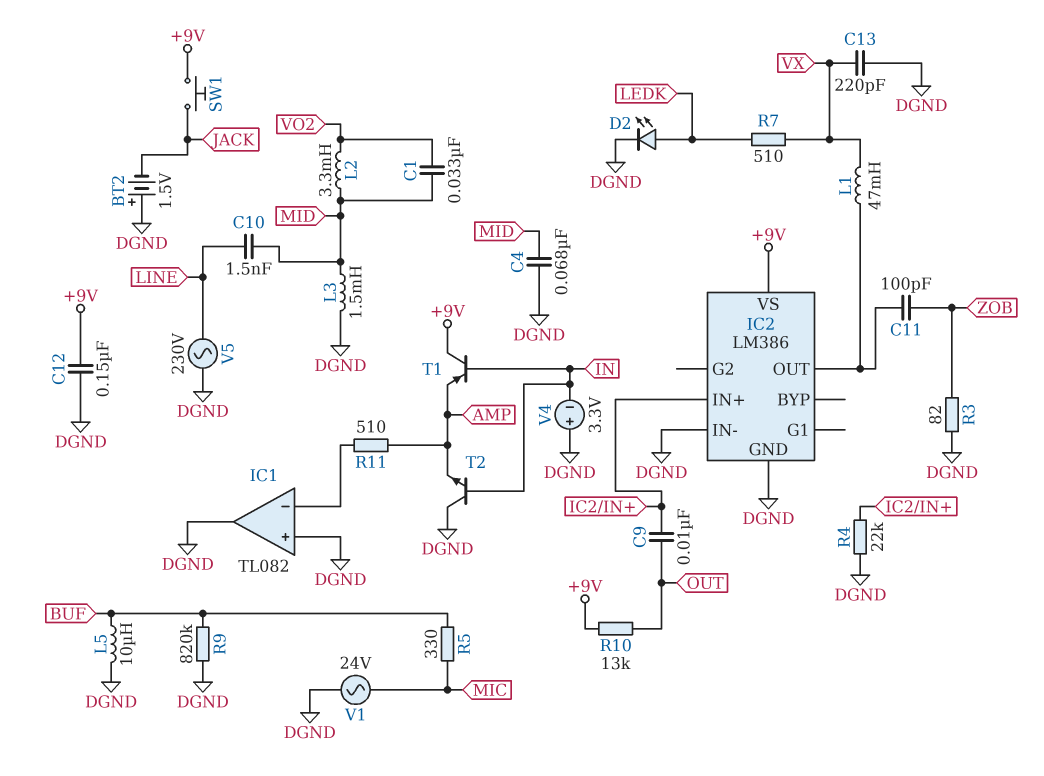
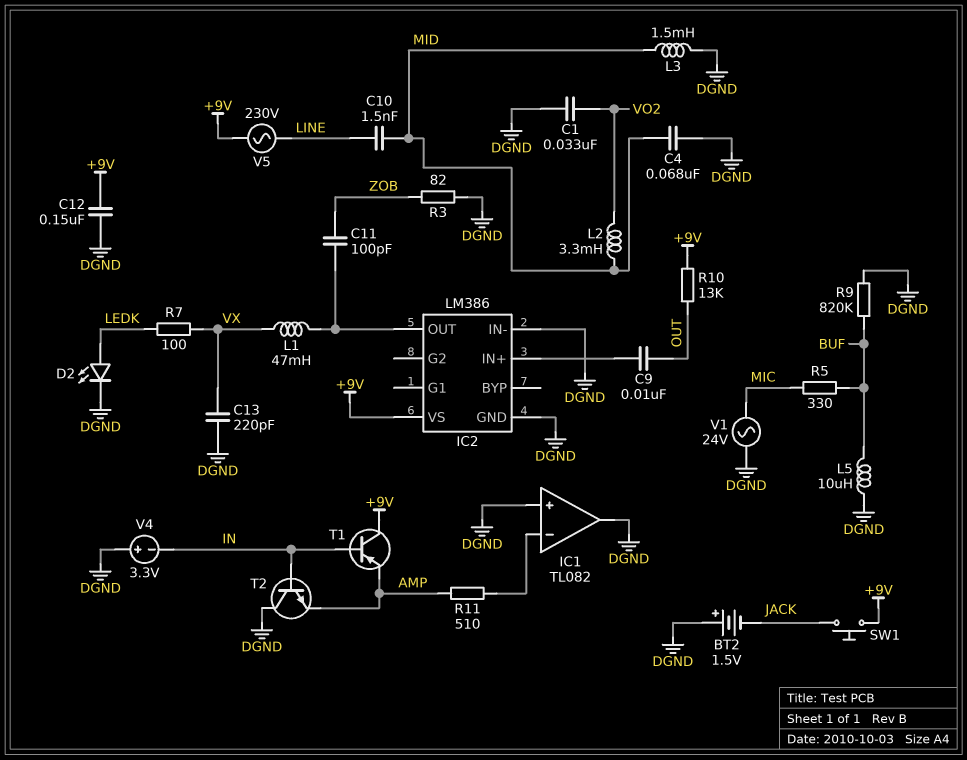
C1: 33nF (MID, VO2) -> 33nF (DGND, VO2)
R4: 22k (DGND, IC2/IN+) -> none
R7: 510 (LEDK, VX) -> 100 (LEDK, VX)
V5: AC 230V (DGND, LINE) -> AC 230V (+9V, LINE)

